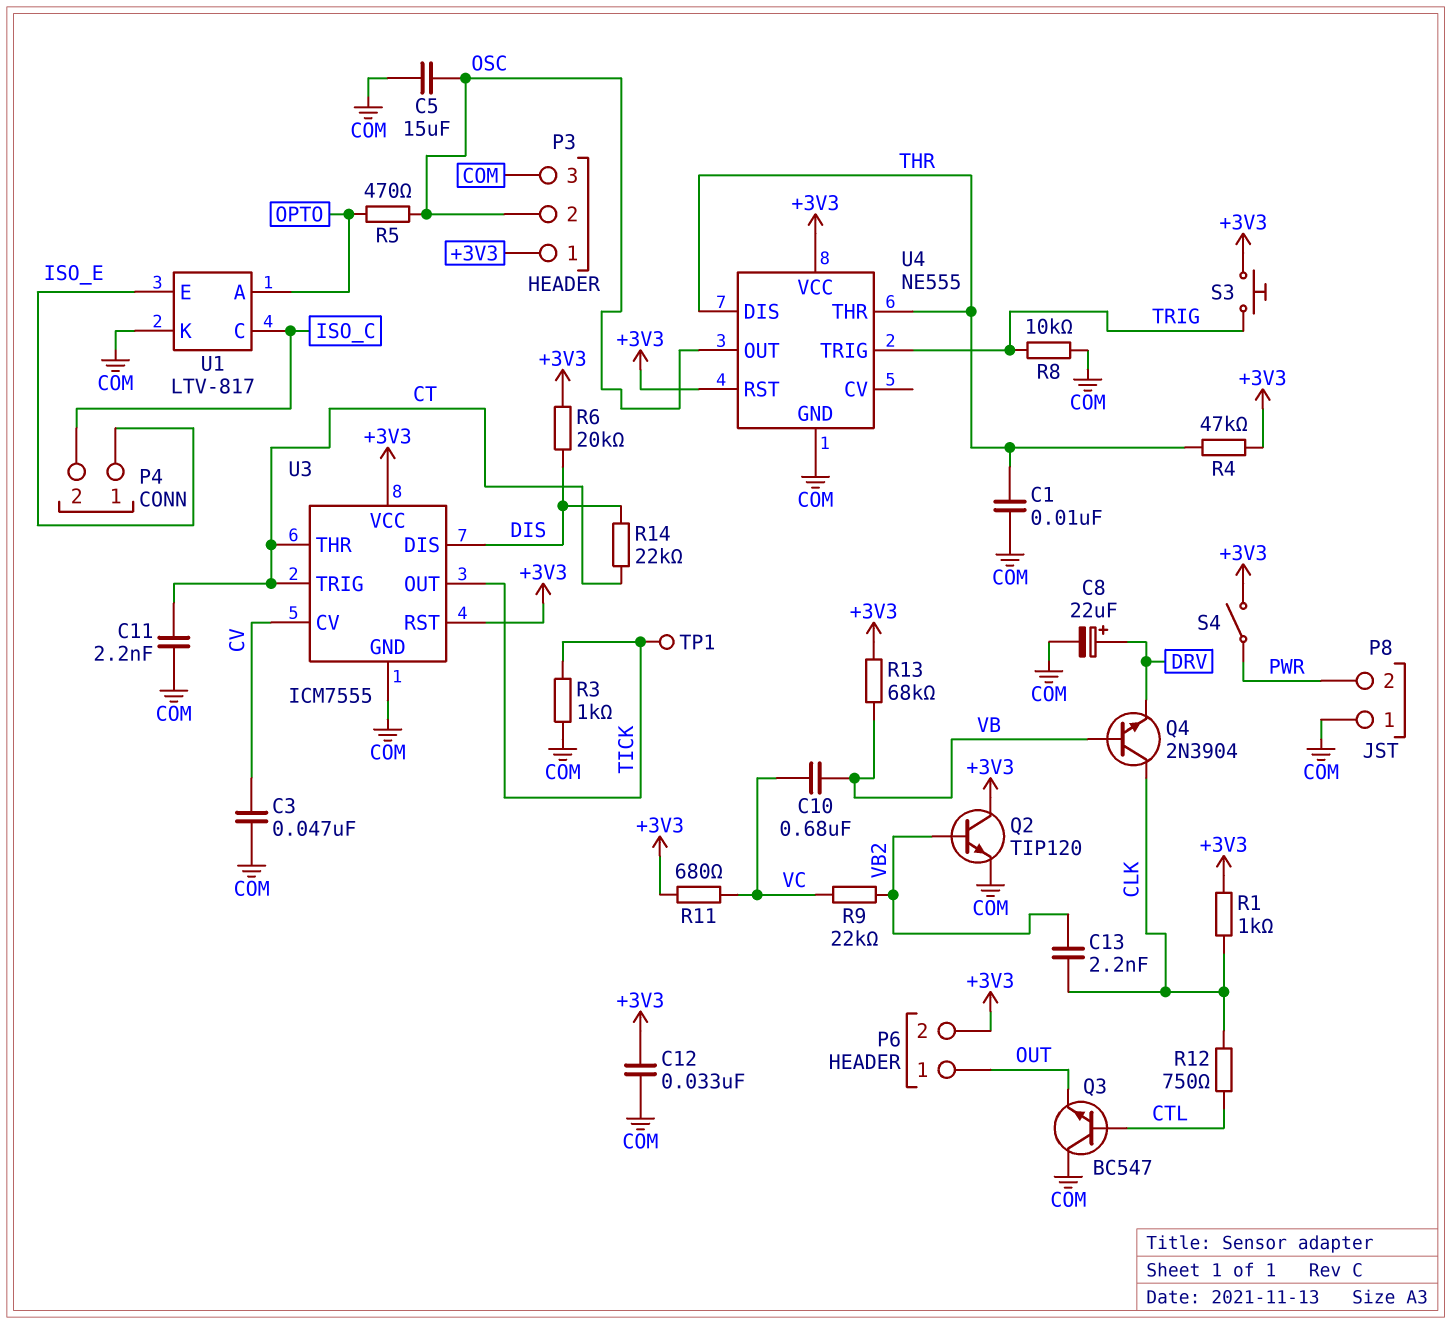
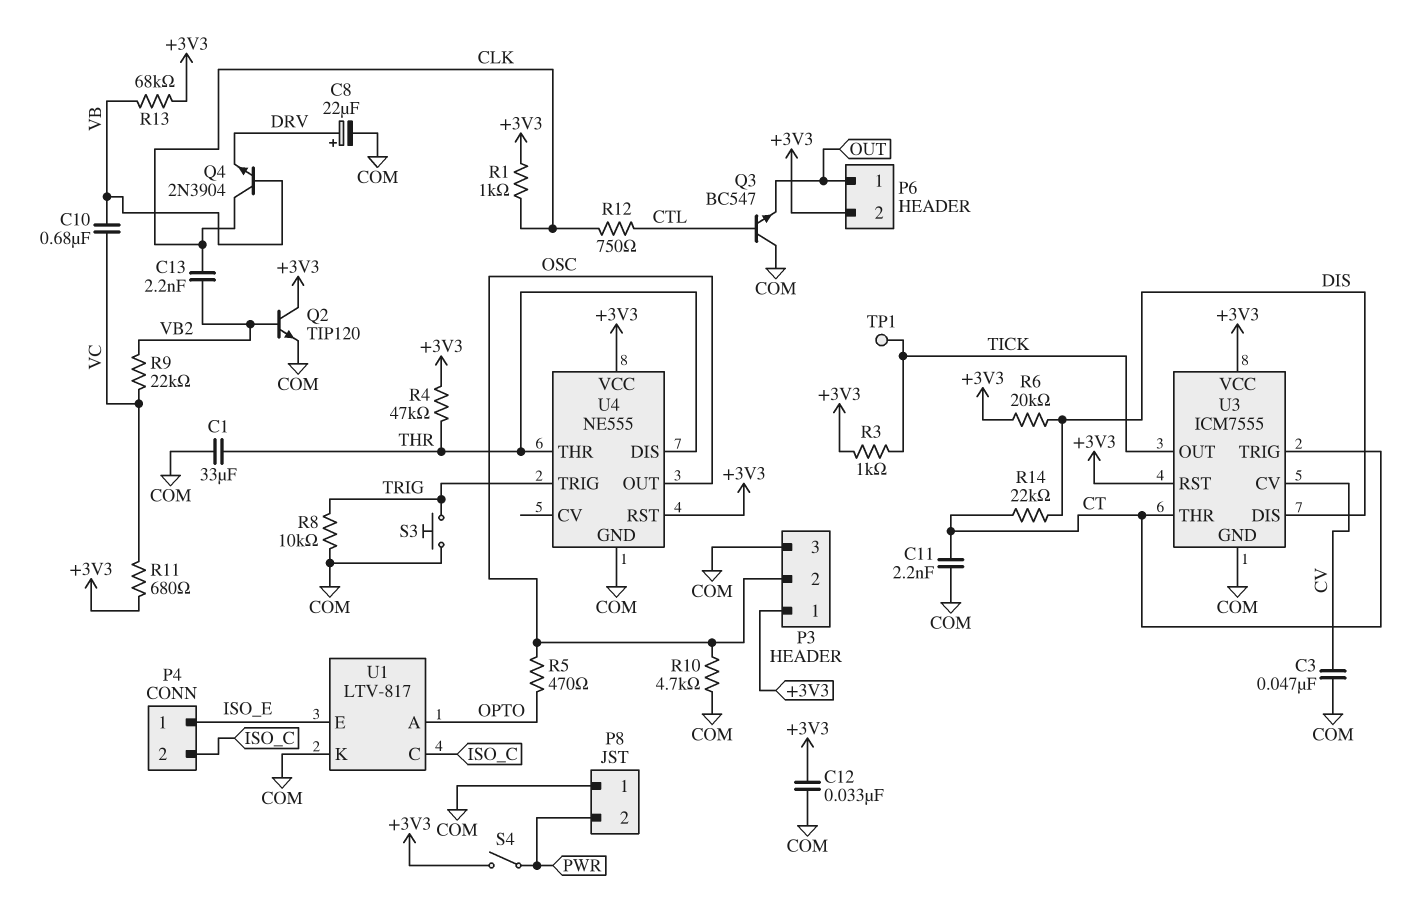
C1: 10nF (COM, THR) -> 33uF (COM, THR)
C5: 15uF (COM, OSC) -> none
R3: 1k (COM, TICK) -> 1k (+3V3, TICK)
R10: none -> 4.7k (COM, OSC)
S3: button (+3V3, TRIG) -> button (COM, TRIG)

